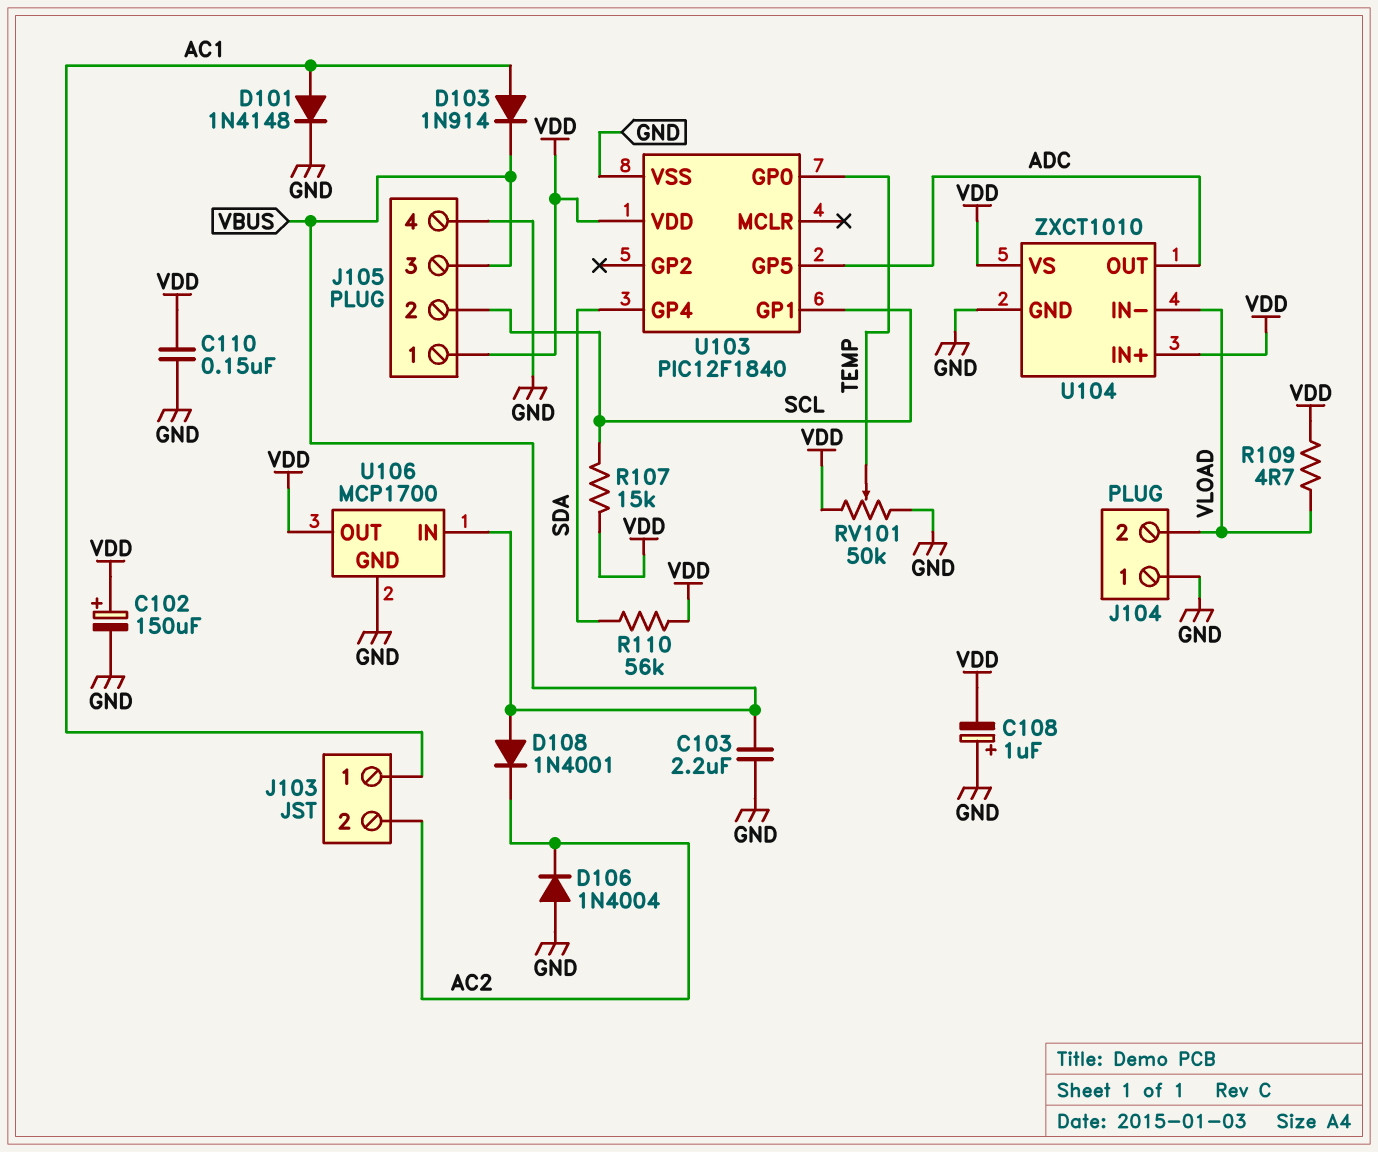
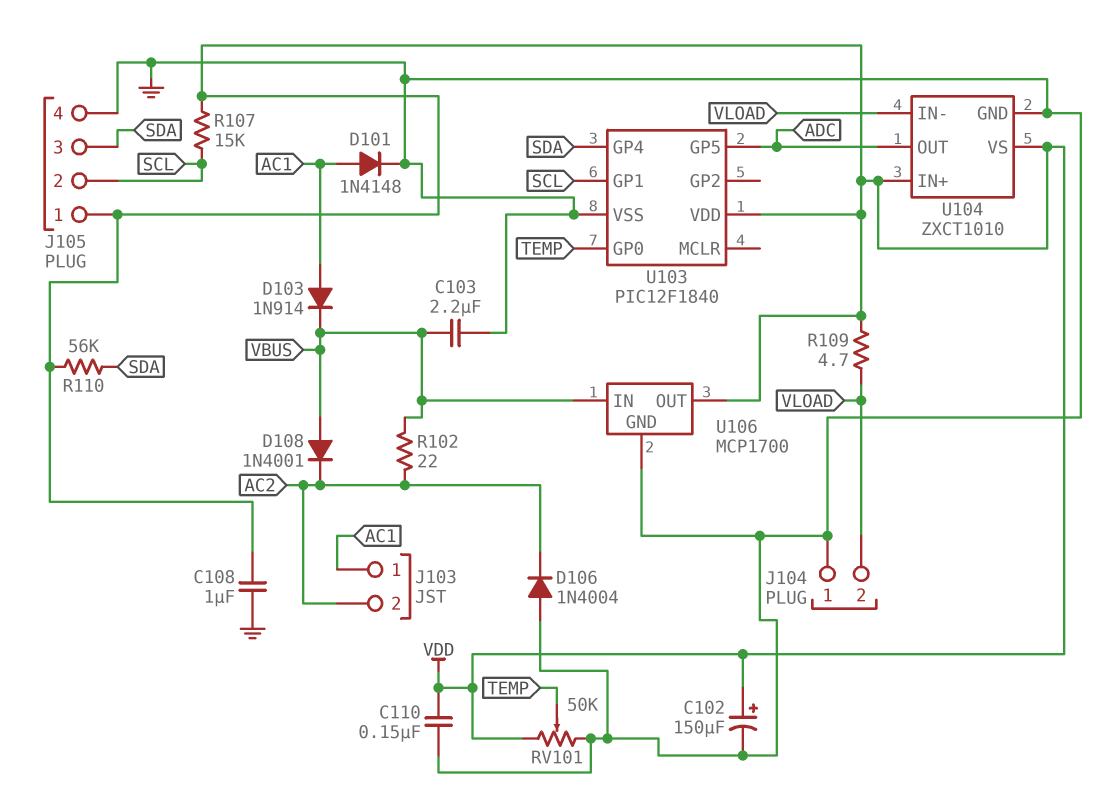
C108: 1uF (plus GND, minus VDD) -> 1uF (GND, VDD)
J105 pin 3: VBUS -> SDA
R102: none -> 22 (AC2, VBUS)

